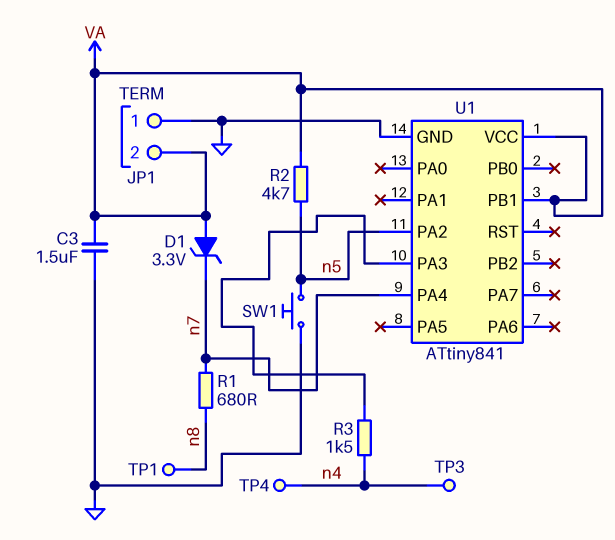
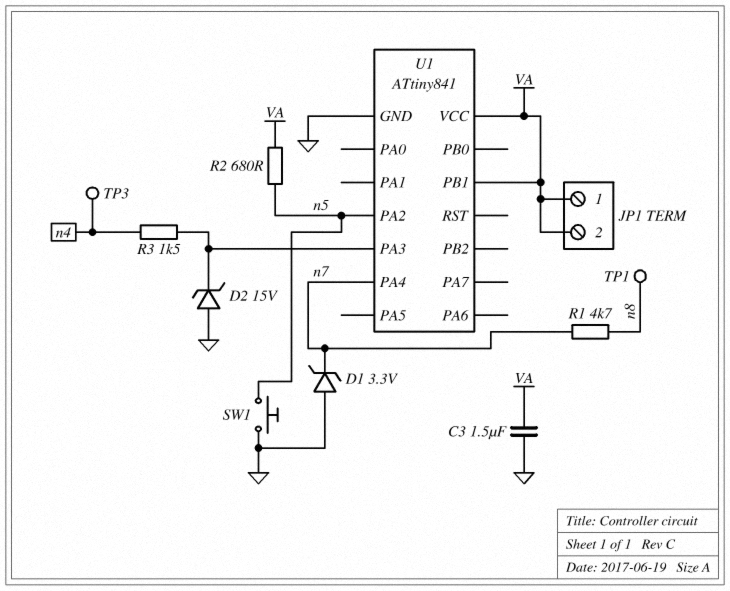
D1: zener 3.3V (A VA, K n7) -> zener 3.3V (A GND, K n7)
D2: none -> zener 15V (A GND, K U1/PA3)
JP1 pin 1: GND -> VA
R1: 680 (n7, n8) -> 4.7k (n7, n8)
R2: 4.7k (VA, n5) -> 680 (VA, n5)
TP4: test point (n4) -> none

